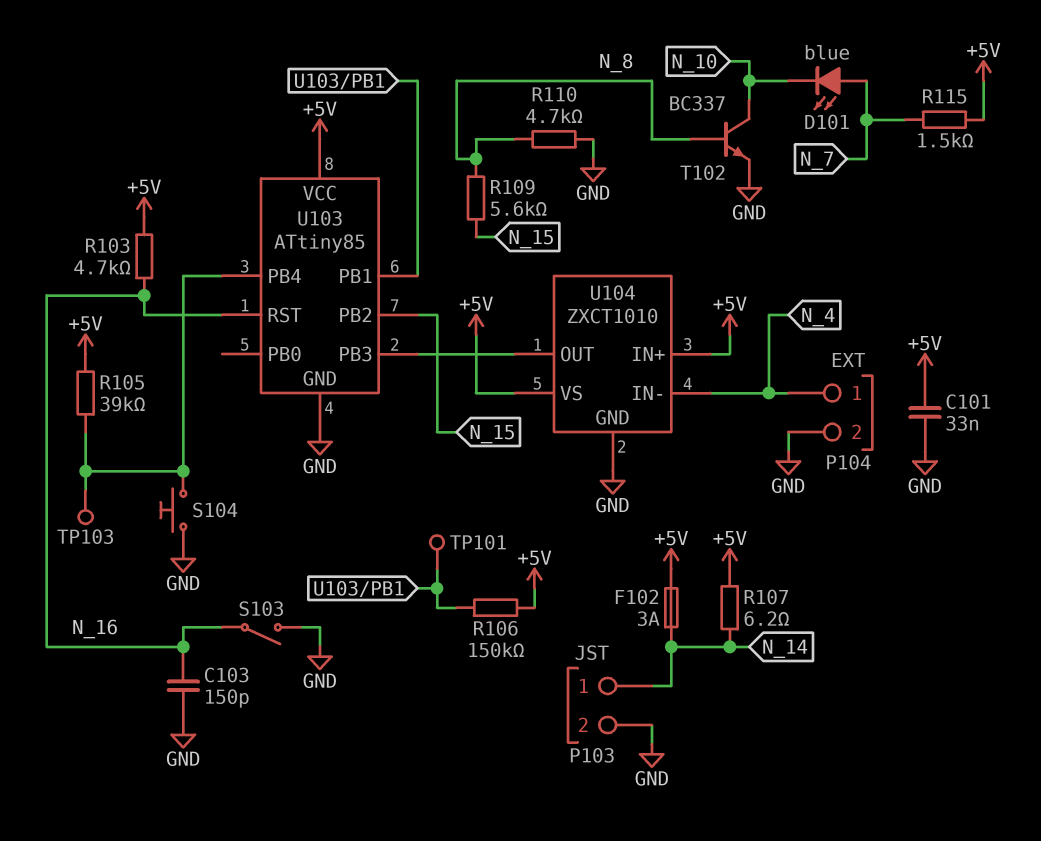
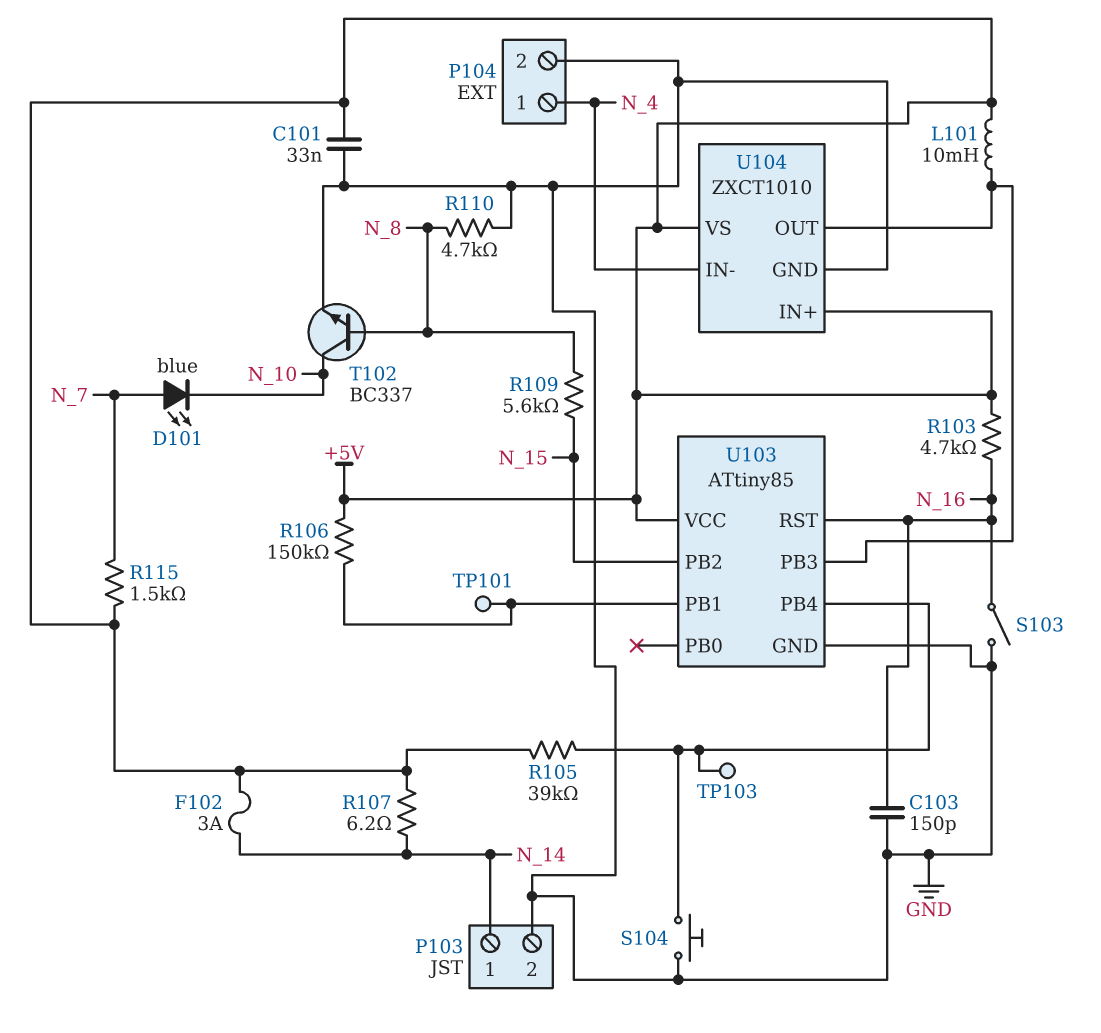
L101: none -> 10mH (+5V, U103/PB3)

